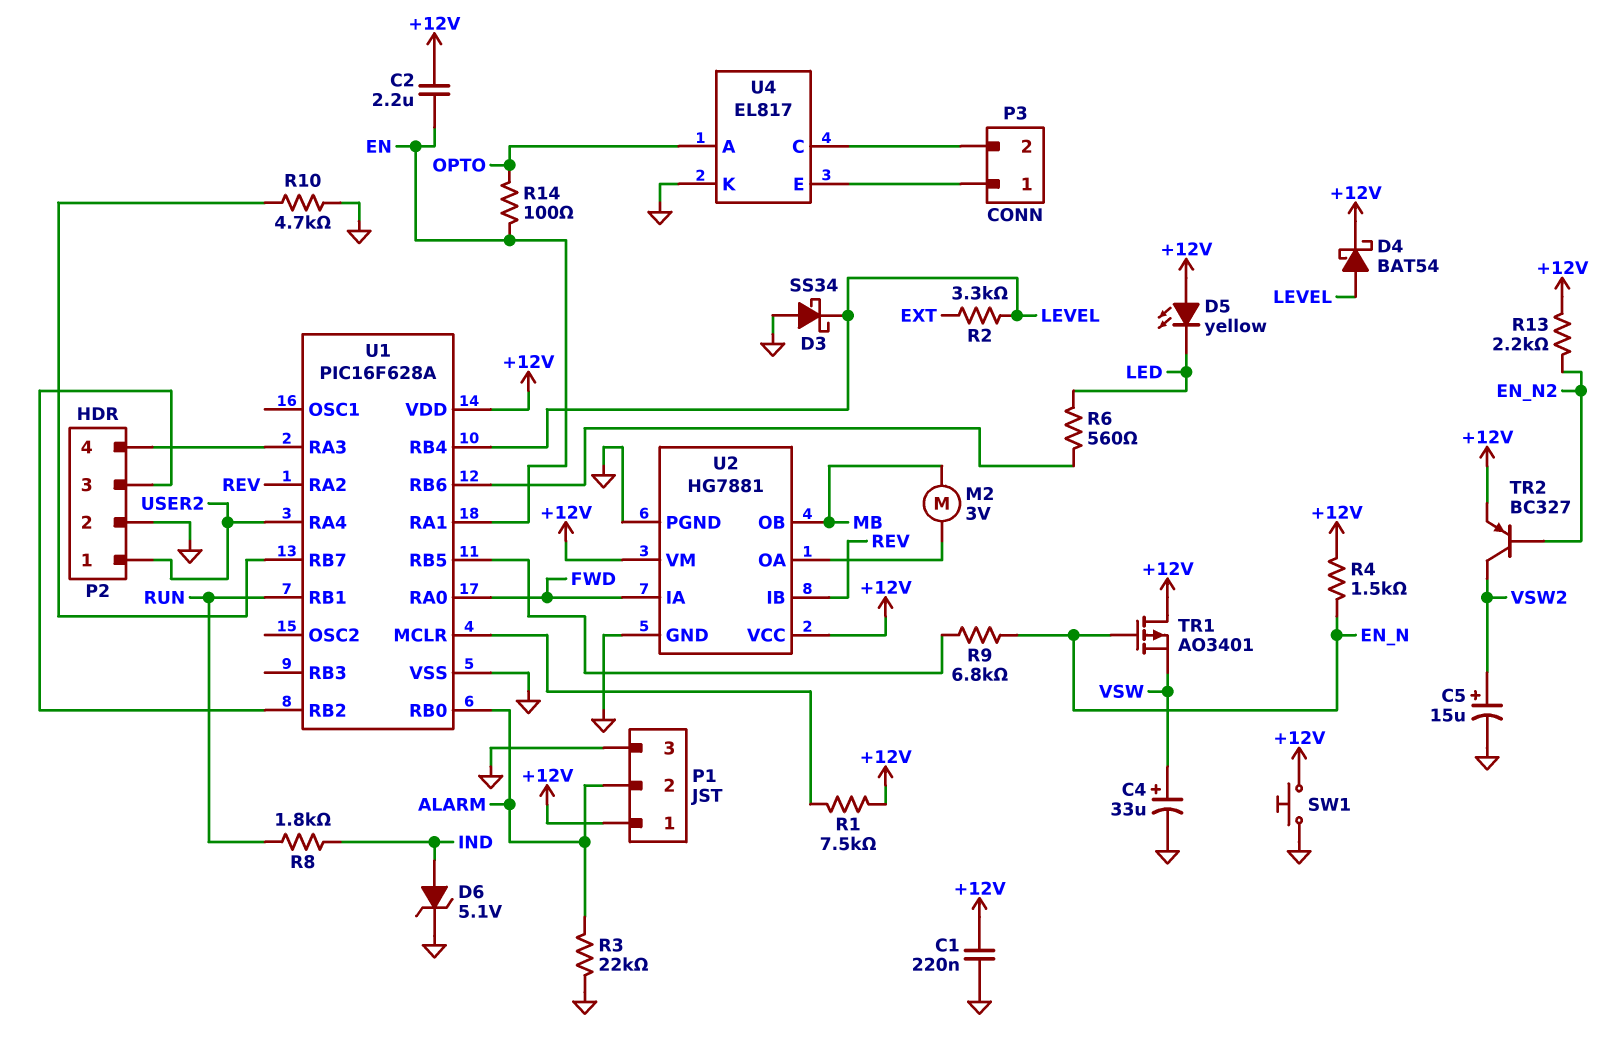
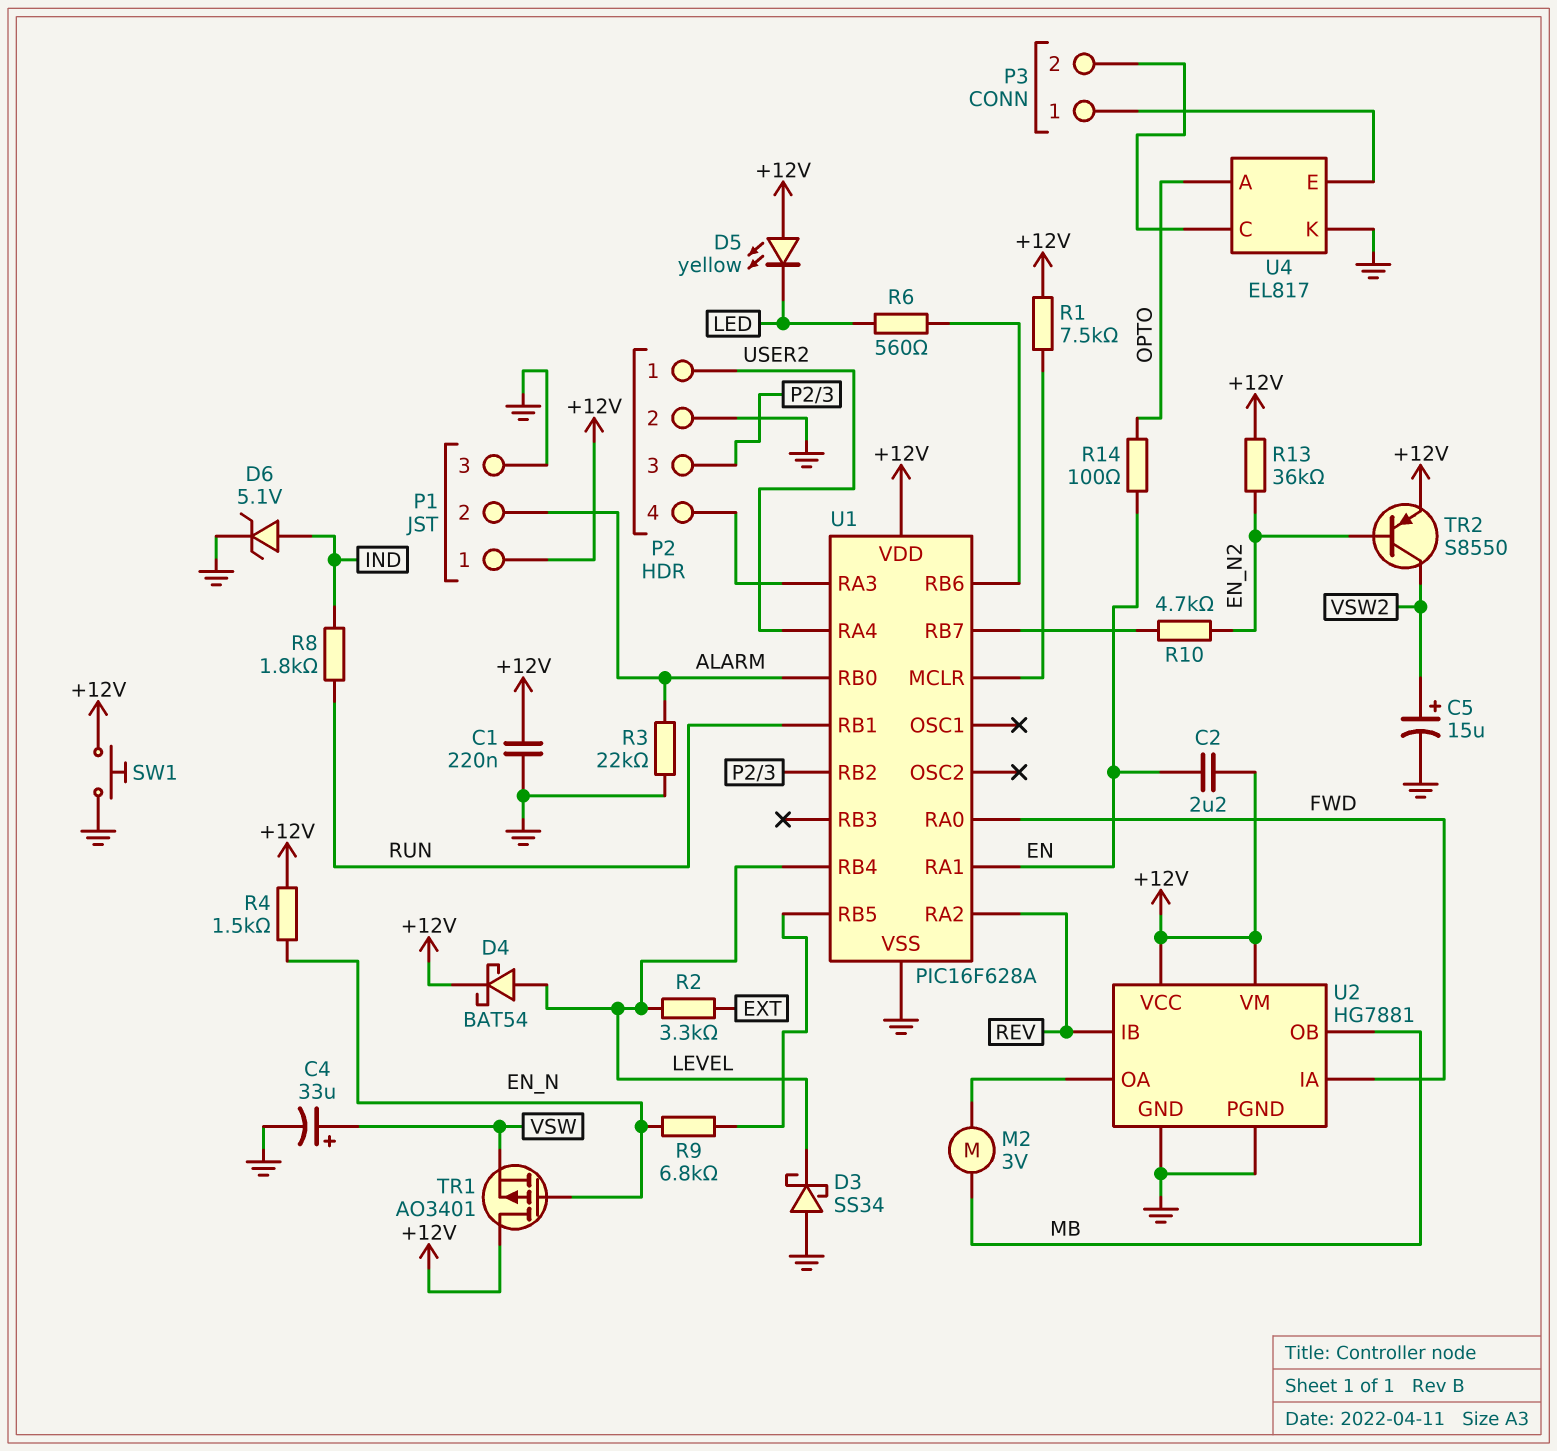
R10: 4.7k (GND, U1/RB7) -> 4.7k (EN_N2, U1/RB7)
R13: 2.2k (+12V, EN_N2) -> 36k (+12V, EN_N2)
TR2: PNP BC327 (B EN_N2, C VSW2, E +12V) -> PNP S8550 (B EN_N2, C VSW2, E +12V)

